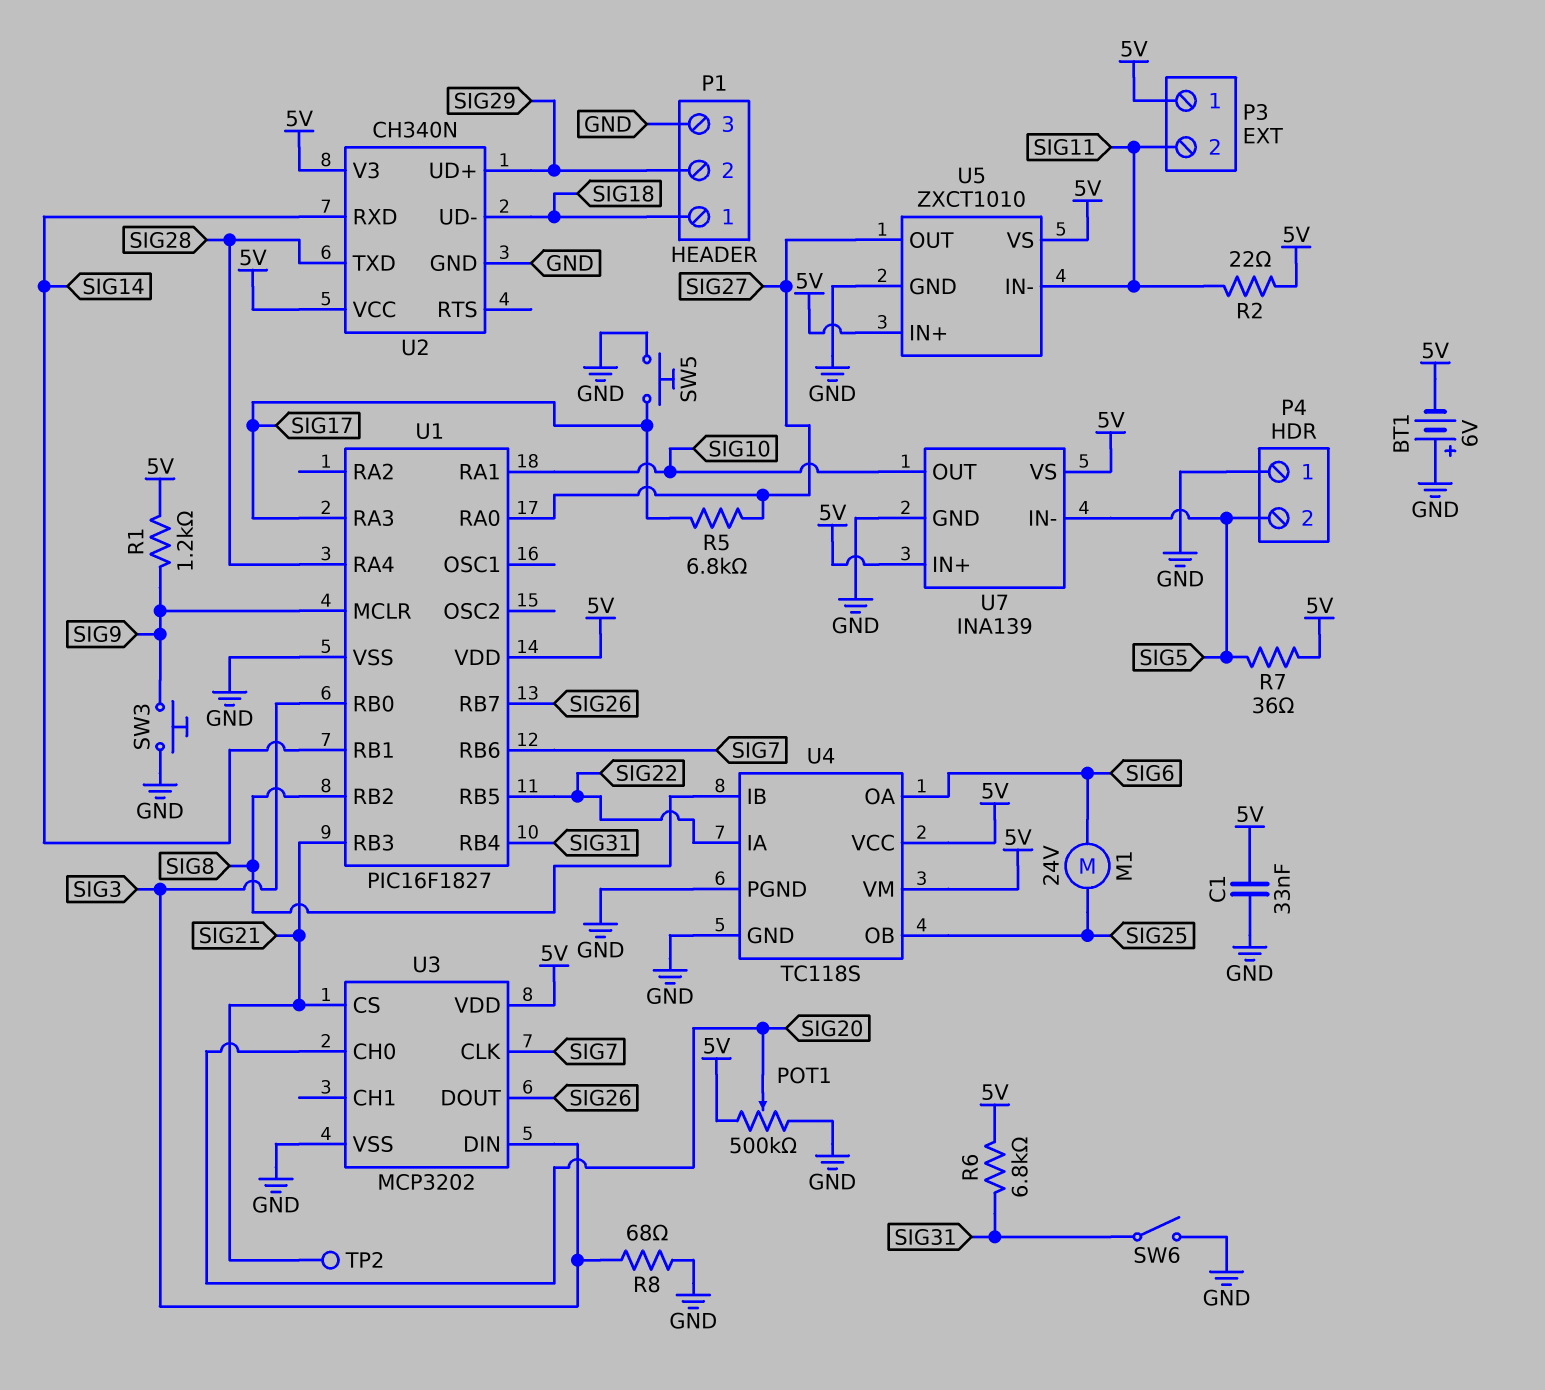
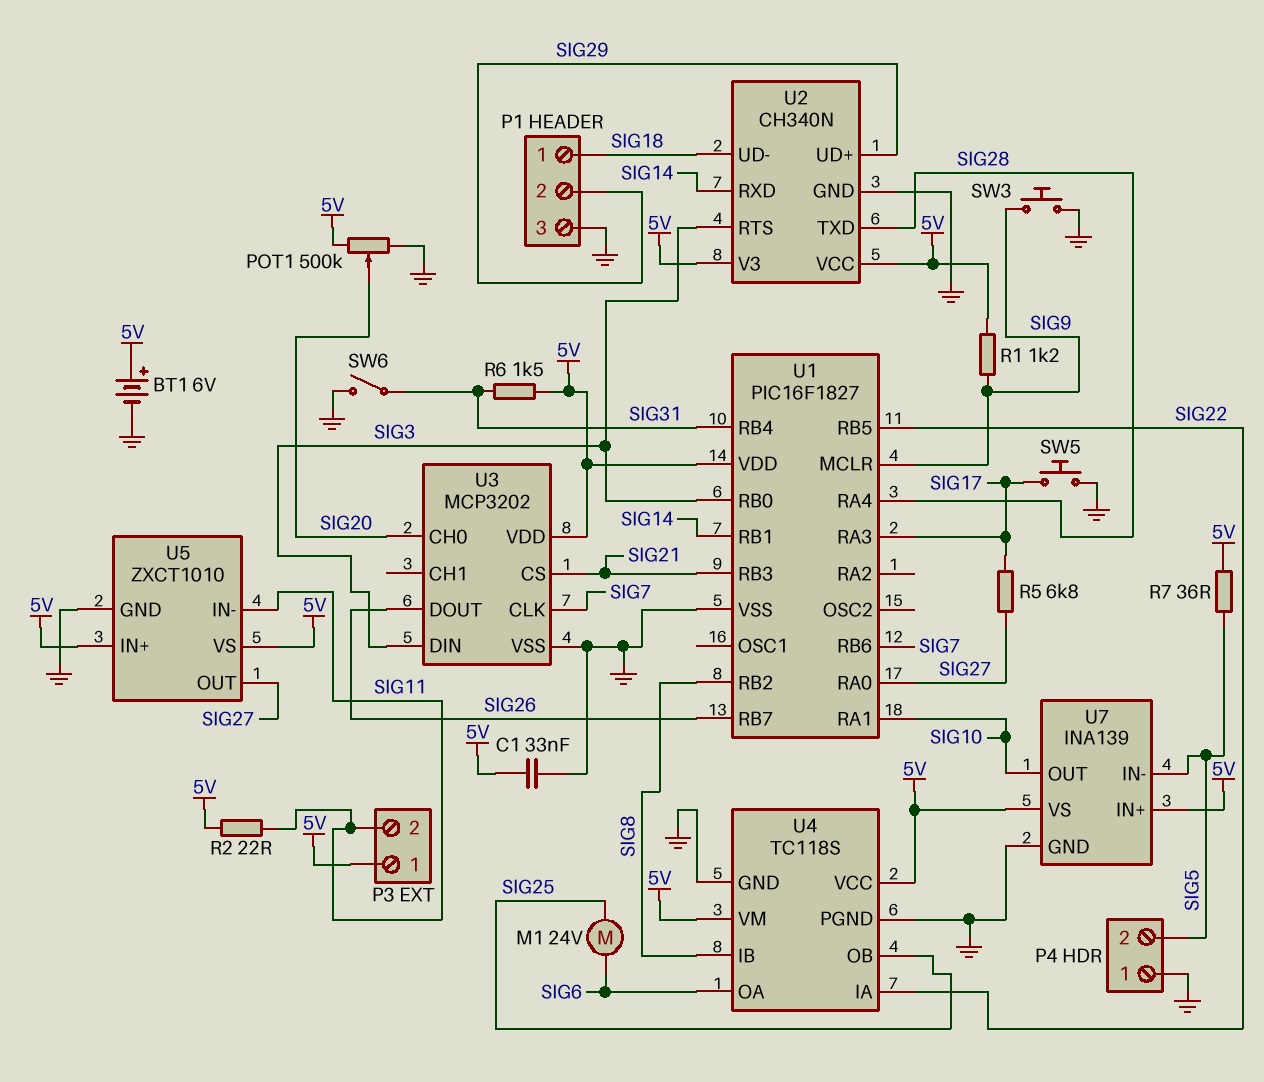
BT1: 6V (plus GND, minus 5V) -> 6V (plus 5V, minus GND)
R6: 6.8k (5V, SIG31) -> 1.5k (5V, SIG31)
R8: 68 (GND, SIG3) -> none
TP2: test point (SIG21) -> none
U2 pin RTS: none -> SIG3

